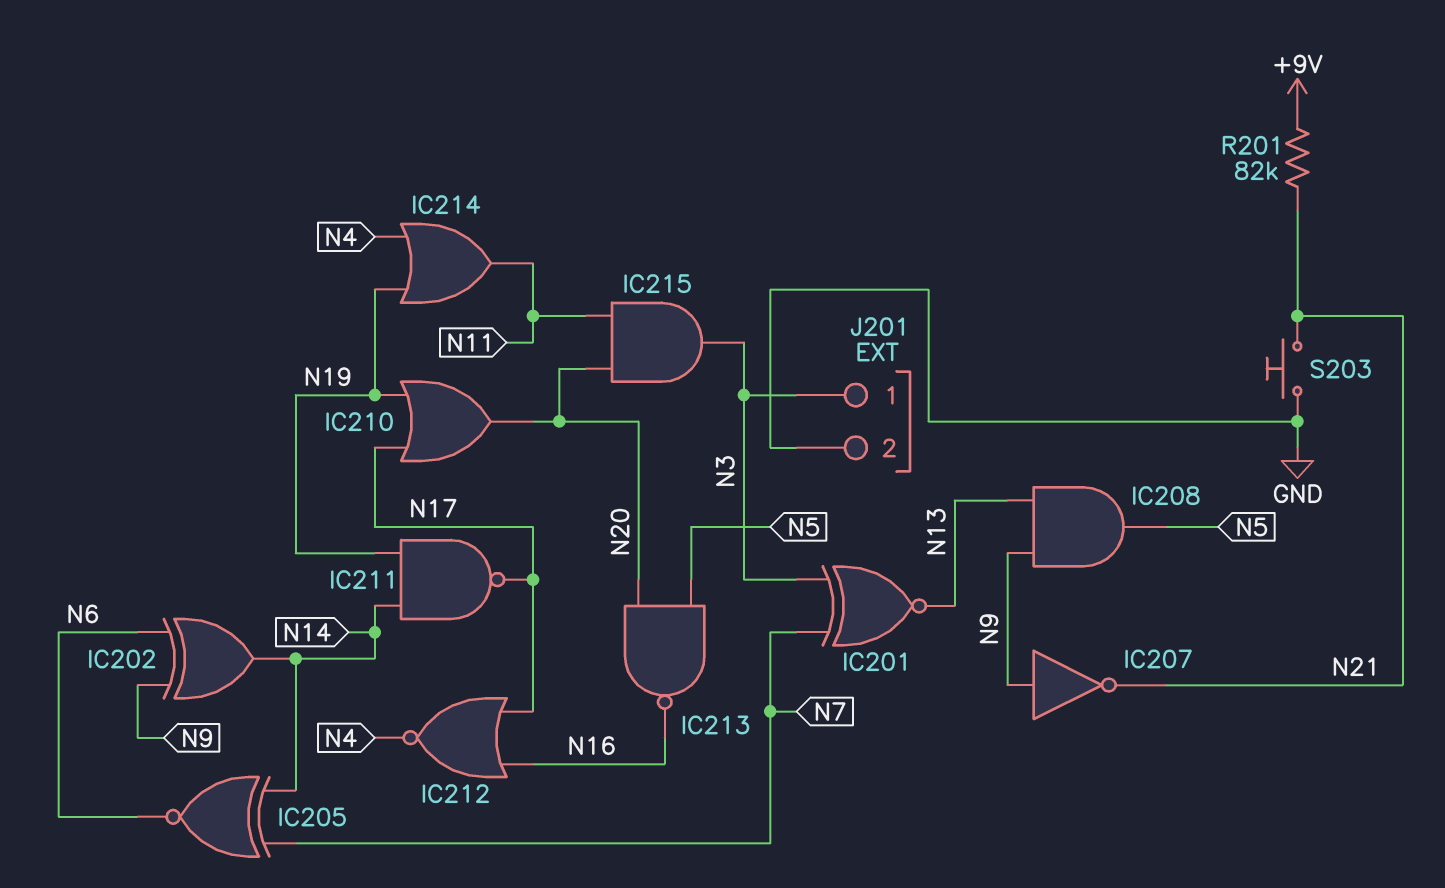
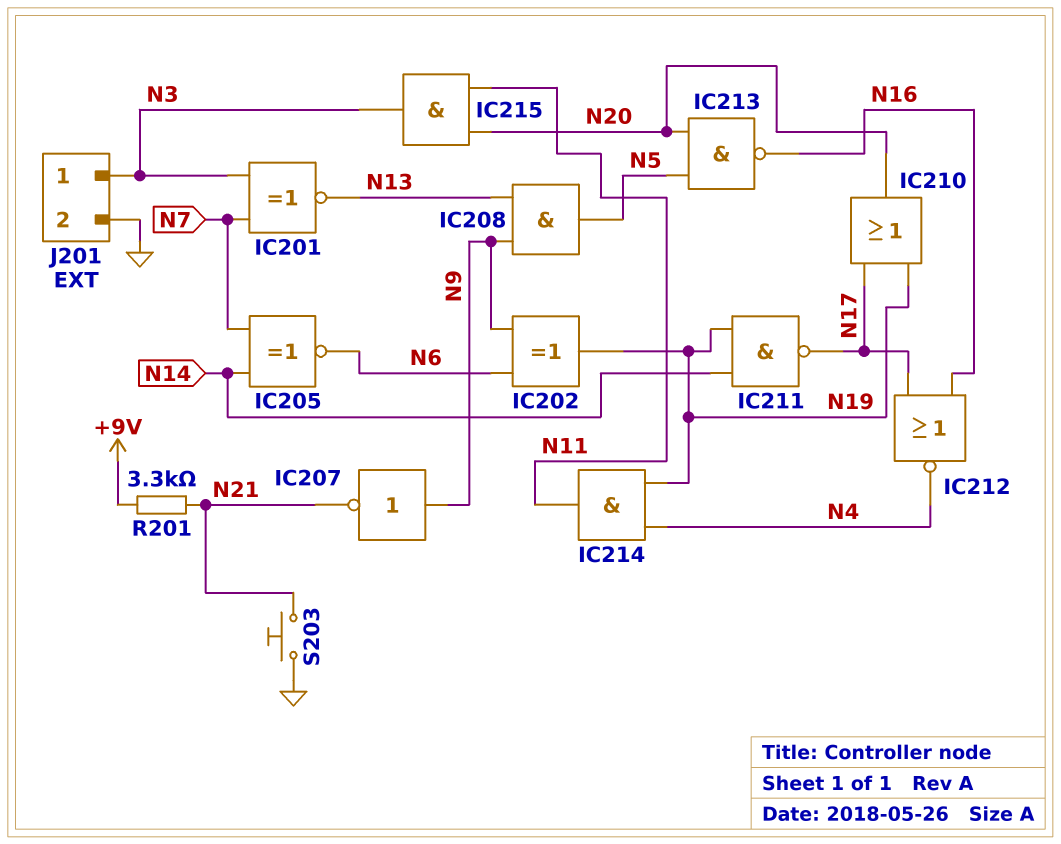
IC202: XOR (in N6, in N9, out N14) -> XOR (in N6, in N9, out N19)
IC214: OR (in N4, in N19, out N11) -> AND (in N4, in N19, out N11)
R201: 82k (+9V, N21) -> 3.3k (+9V, N21)

